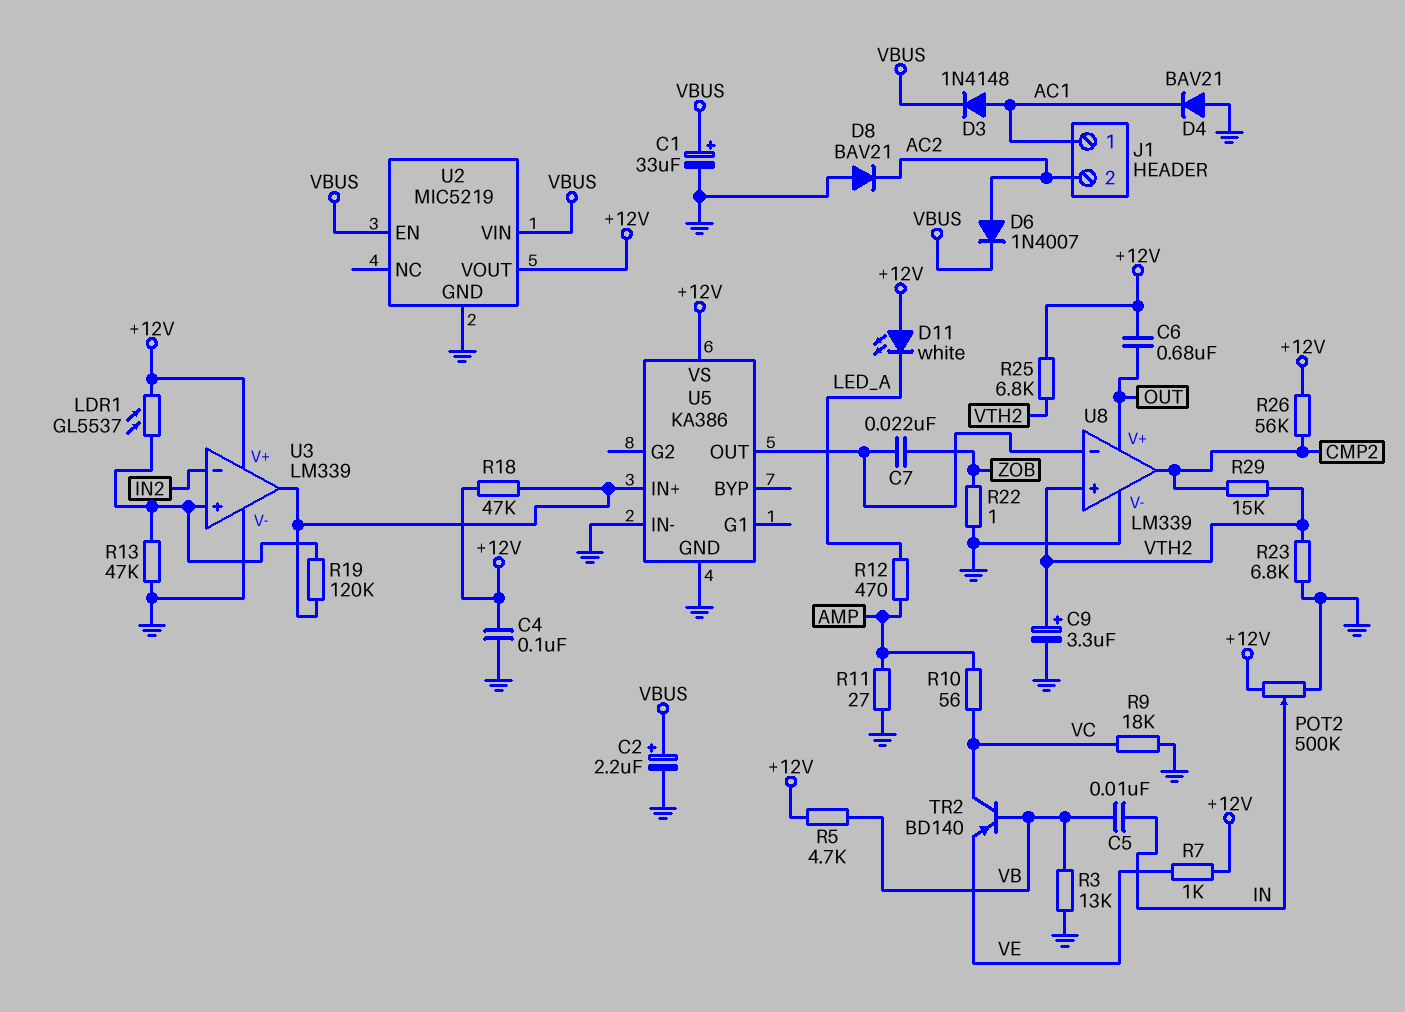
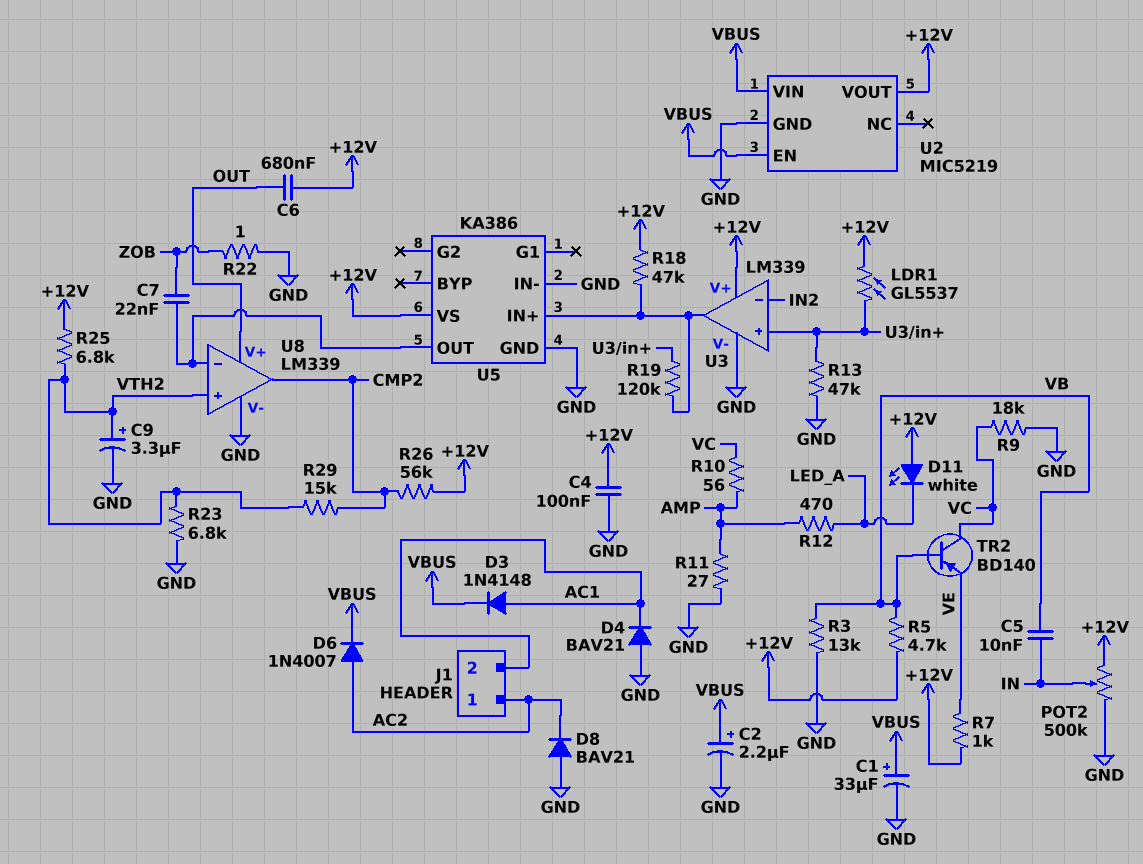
J1 pin 1: AC1 -> AC2
J1 pin 2: AC2 -> AC1

